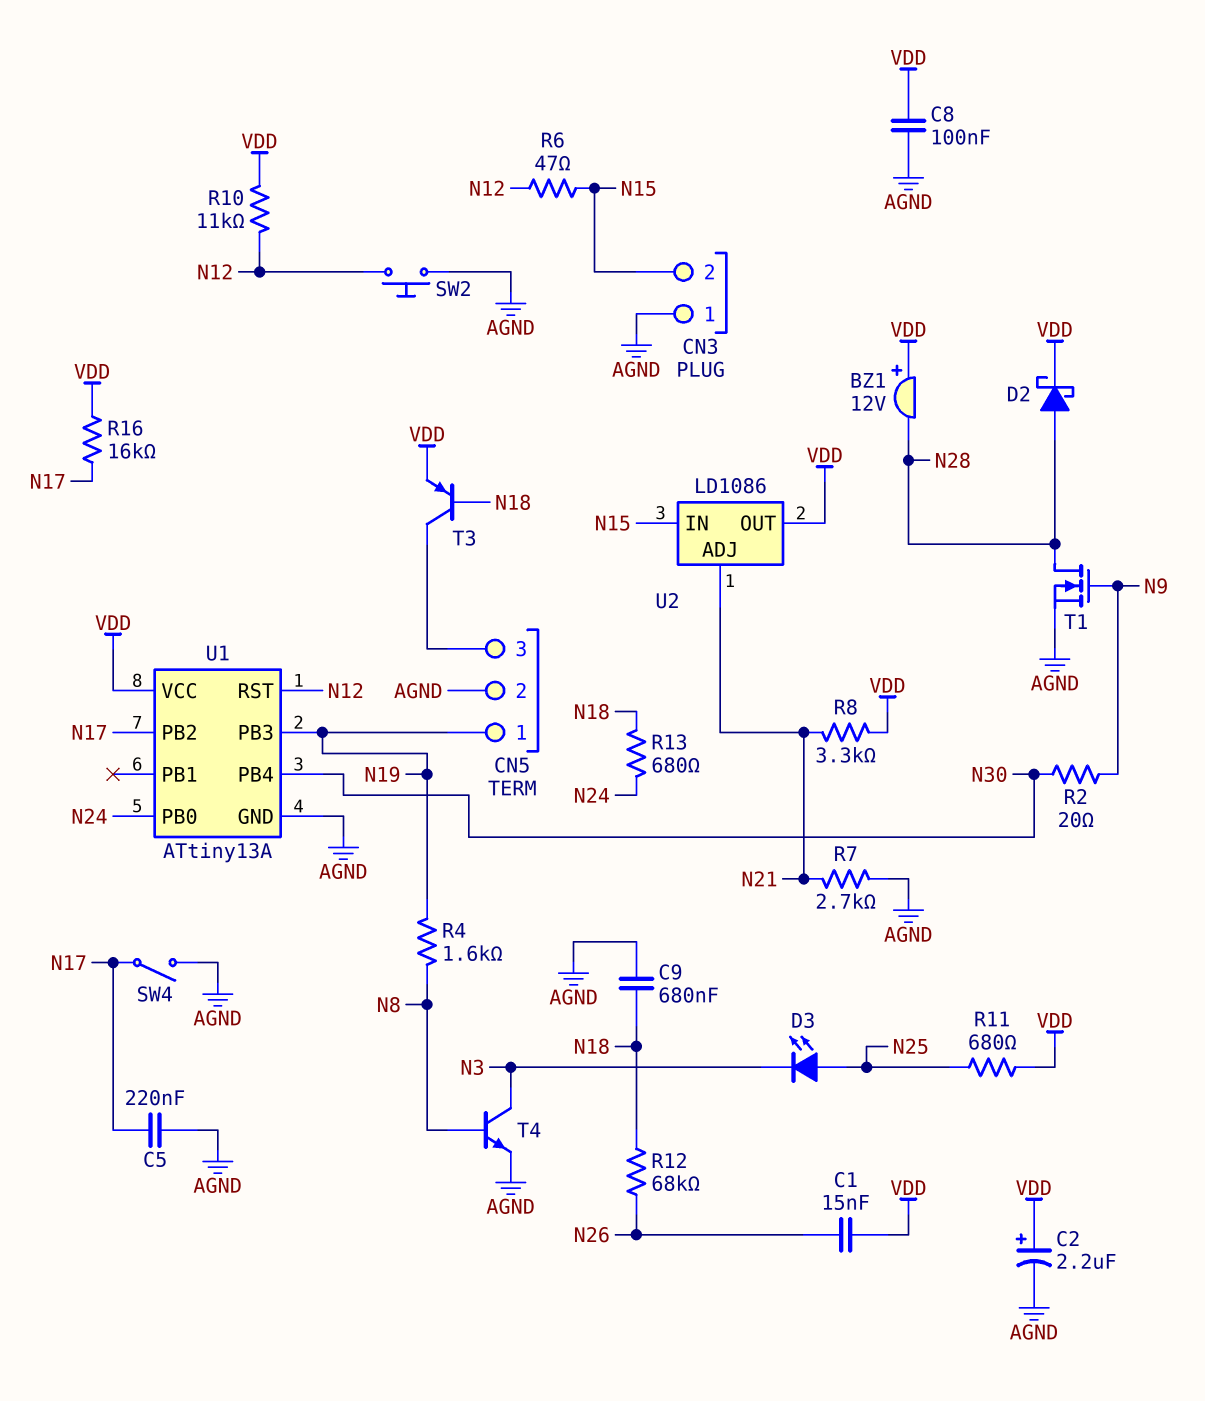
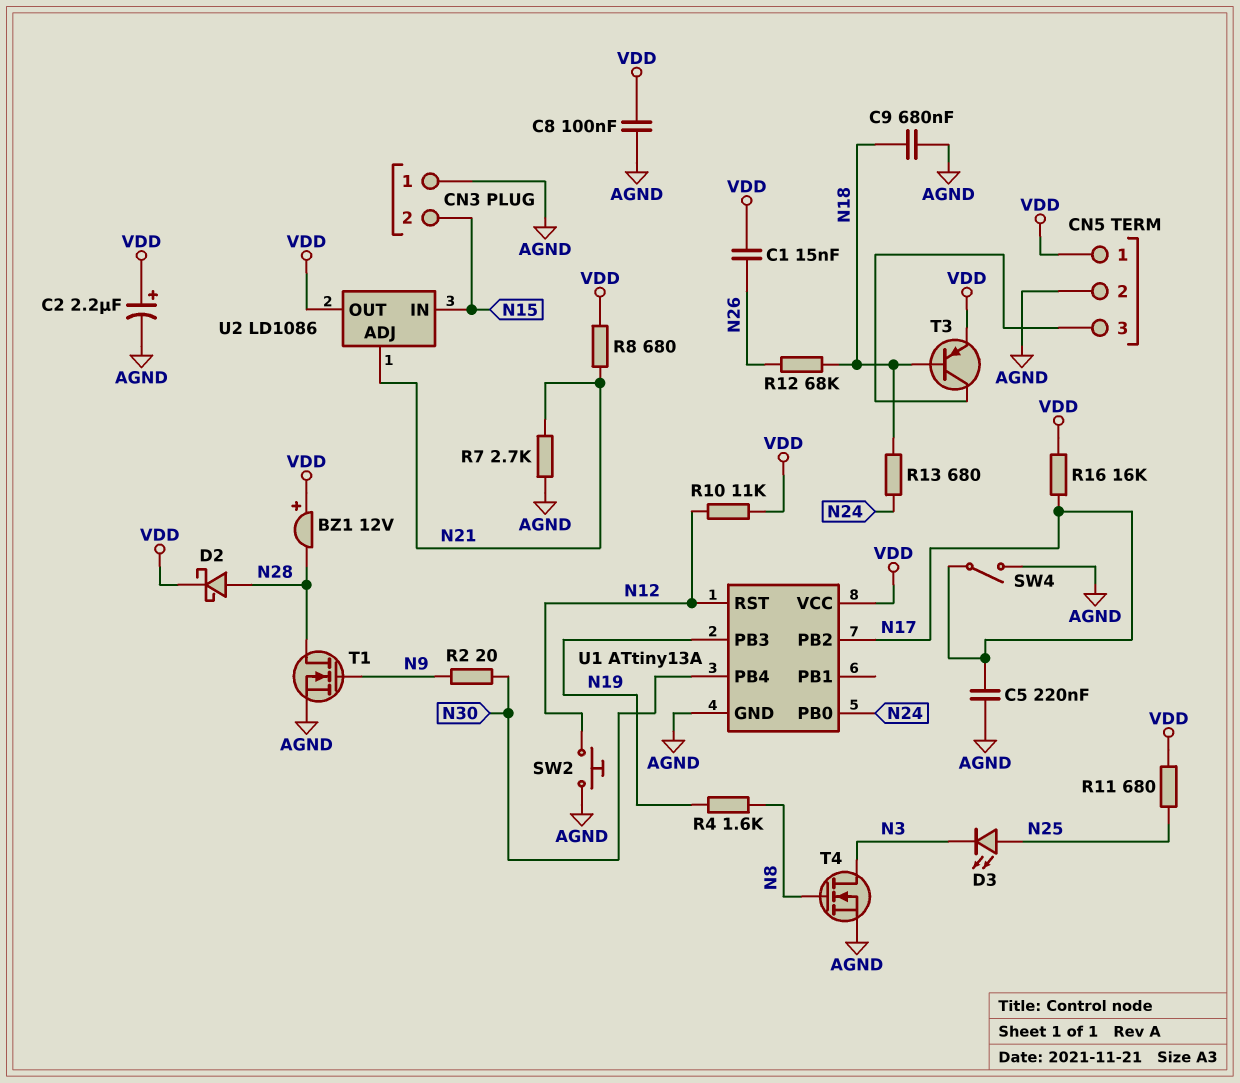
CN5 pin 1: N19 -> VDD
R6: 47 (N12, N15) -> none
R8: 3.3k (N21, VDD) -> 680 (N21, VDD)
T4: NPN (B N8, C N3, E AGND) -> NMOS (G N8, D N3, S AGND)

